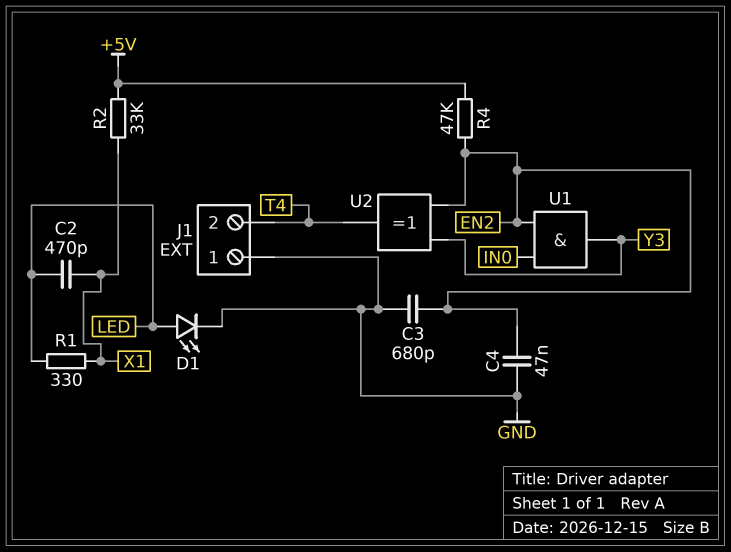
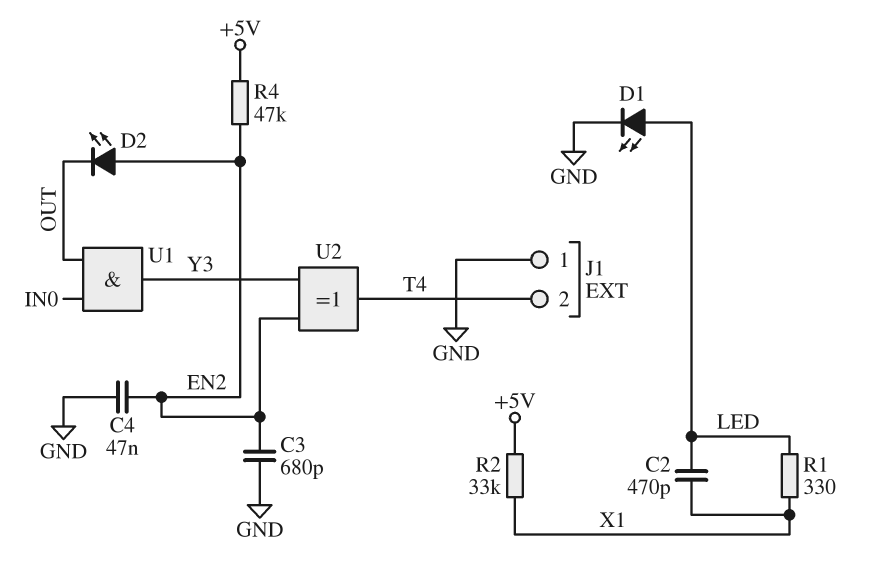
D2: none -> LED (A EN2, K OUT)
U1: AND (in EN2, in IN0, out Y3) -> AND (in IN0, in OUT, out Y3)

